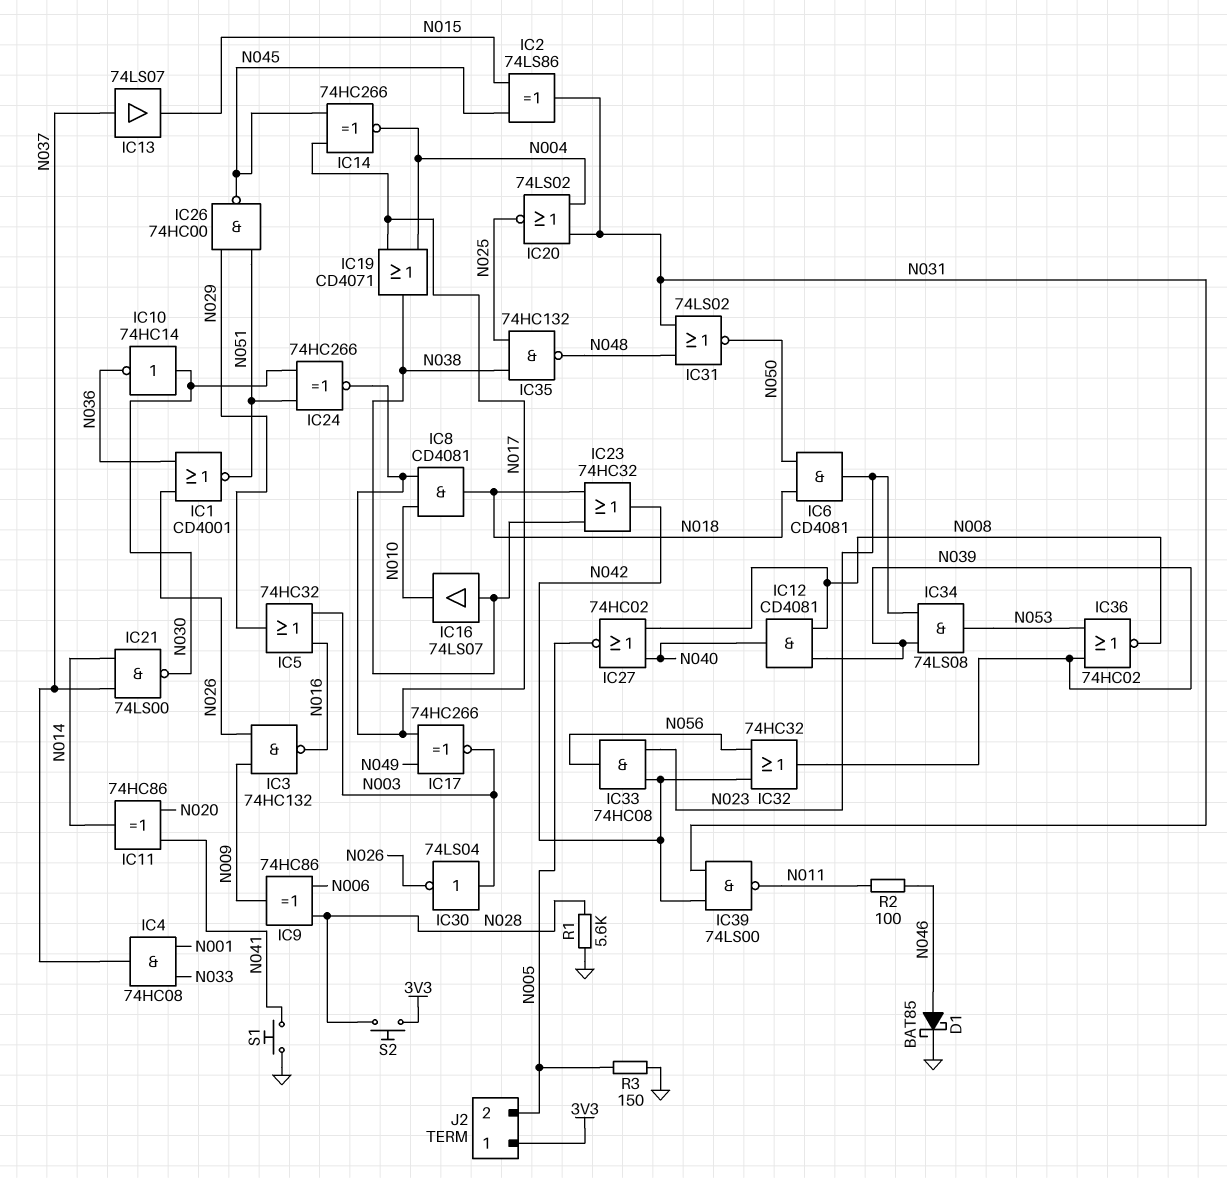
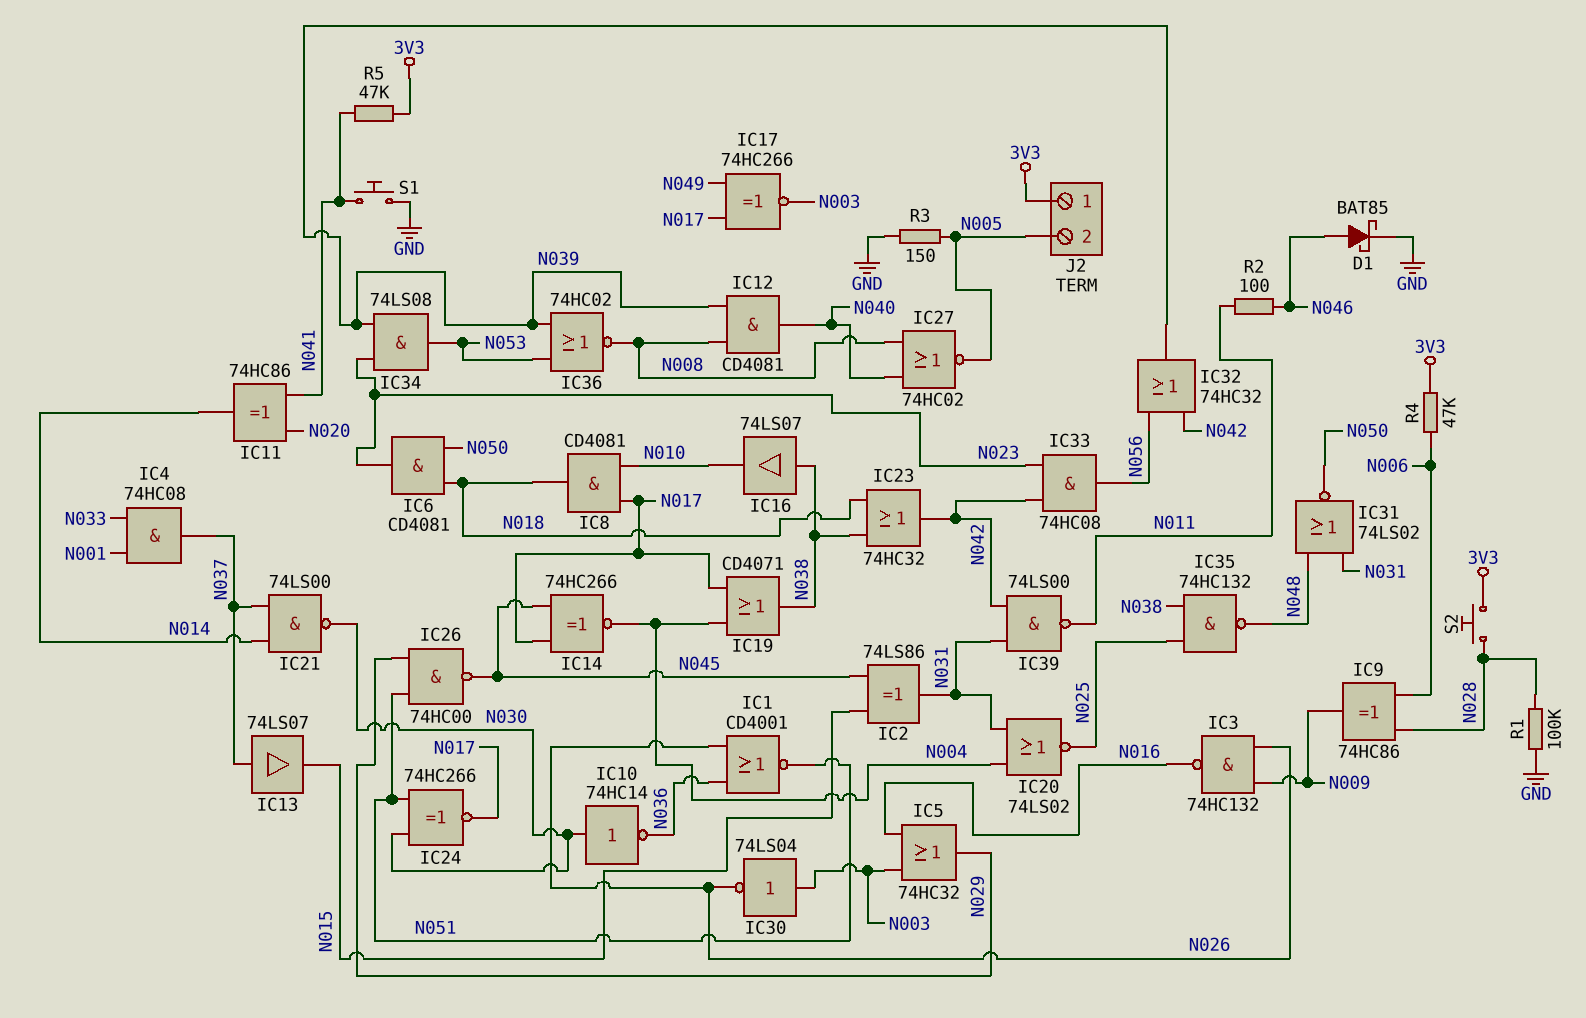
R1: 5.6k (GND, N028) -> 100k (GND, N028)
R4: none -> 47k (3V3, N006)
R5: none -> 47k (3V3, N041)

